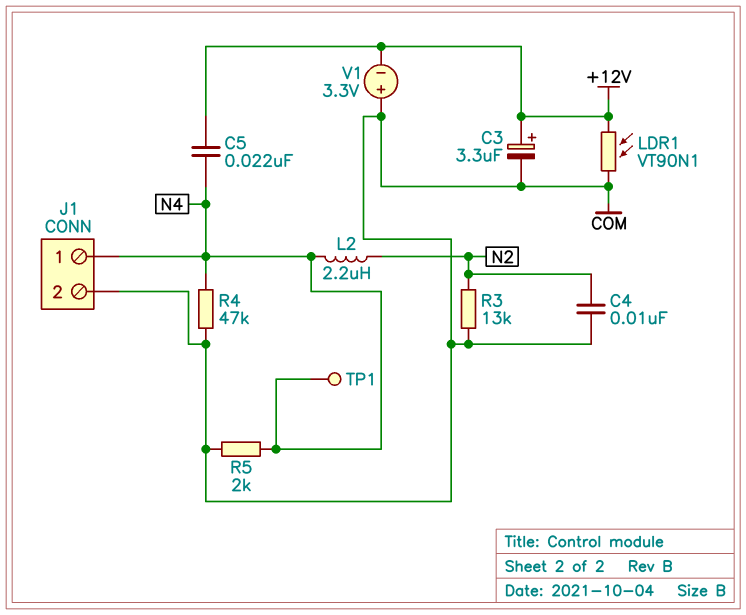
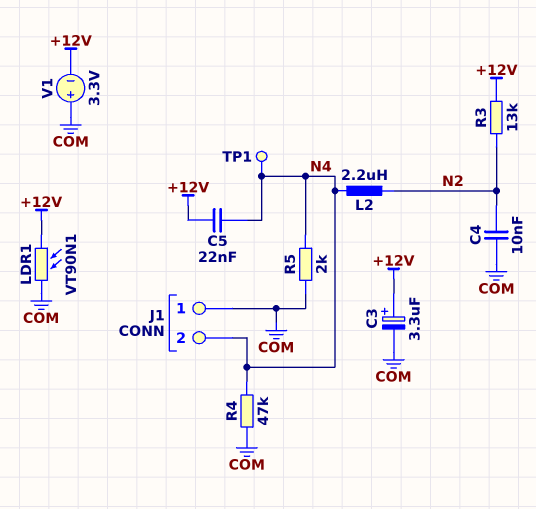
J1 pin 1: N4 -> COM
J1 pin 2: COM -> N4
R3: 13k (COM, N2) -> 13k (+12V, N2)

